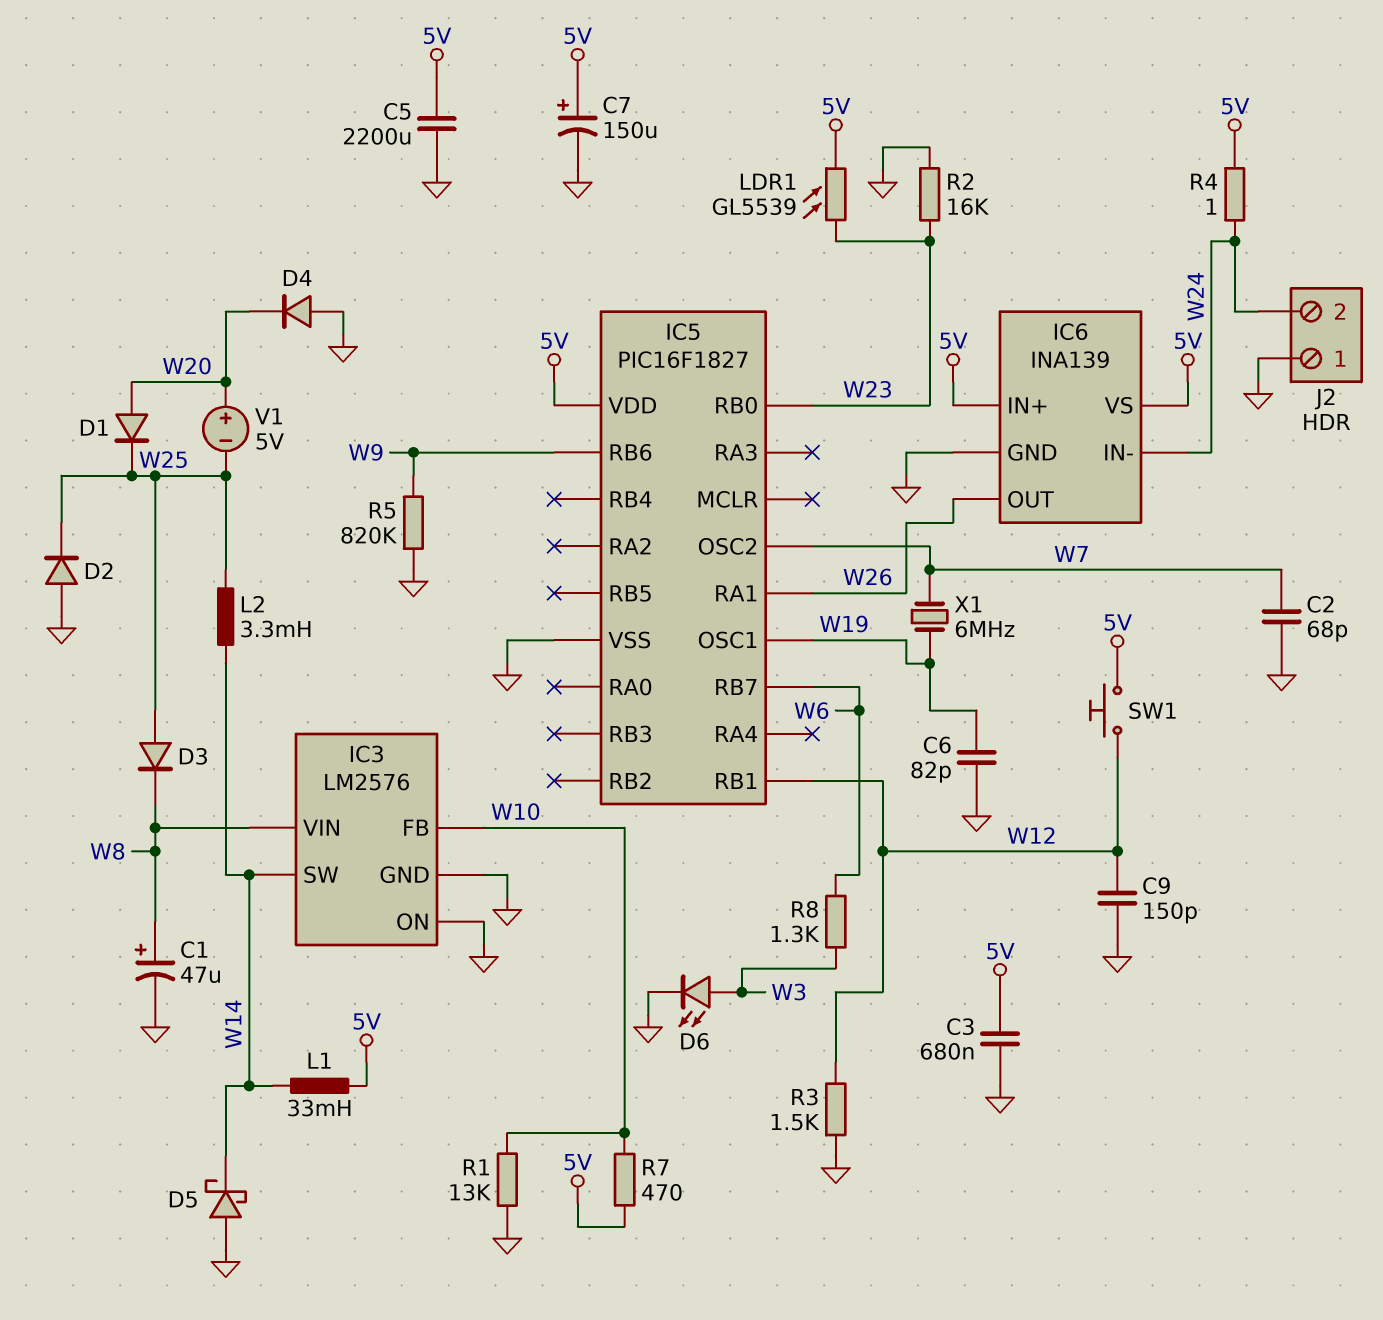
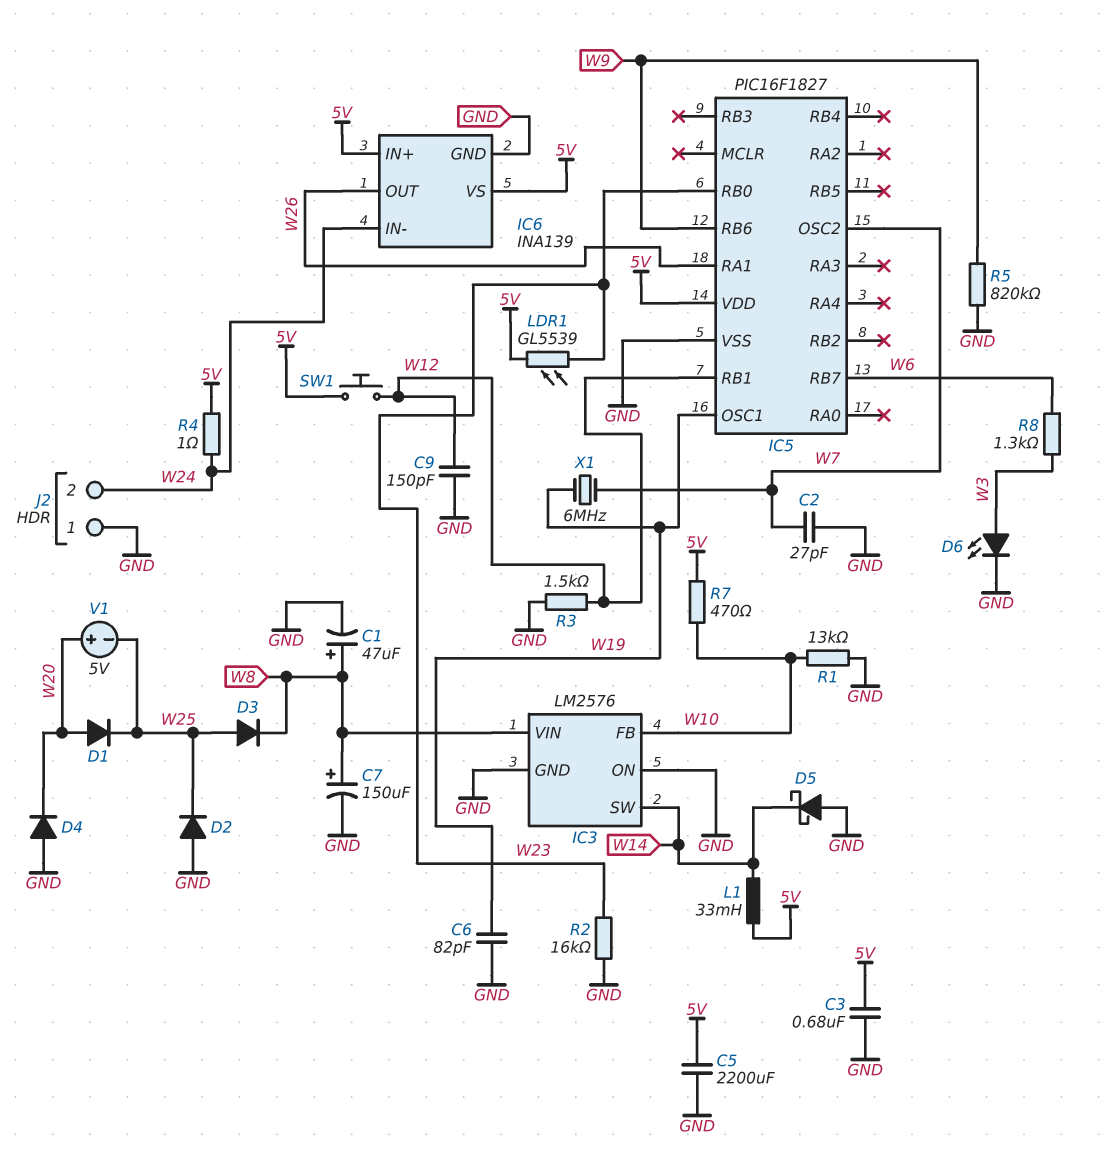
C2: 68pF (GND, W7) -> 27pF (GND, W7)
C7: 150uF (plus 5V, minus GND) -> 150uF (plus W8, minus GND)
L2: 3.3mH (W14, W25) -> none

